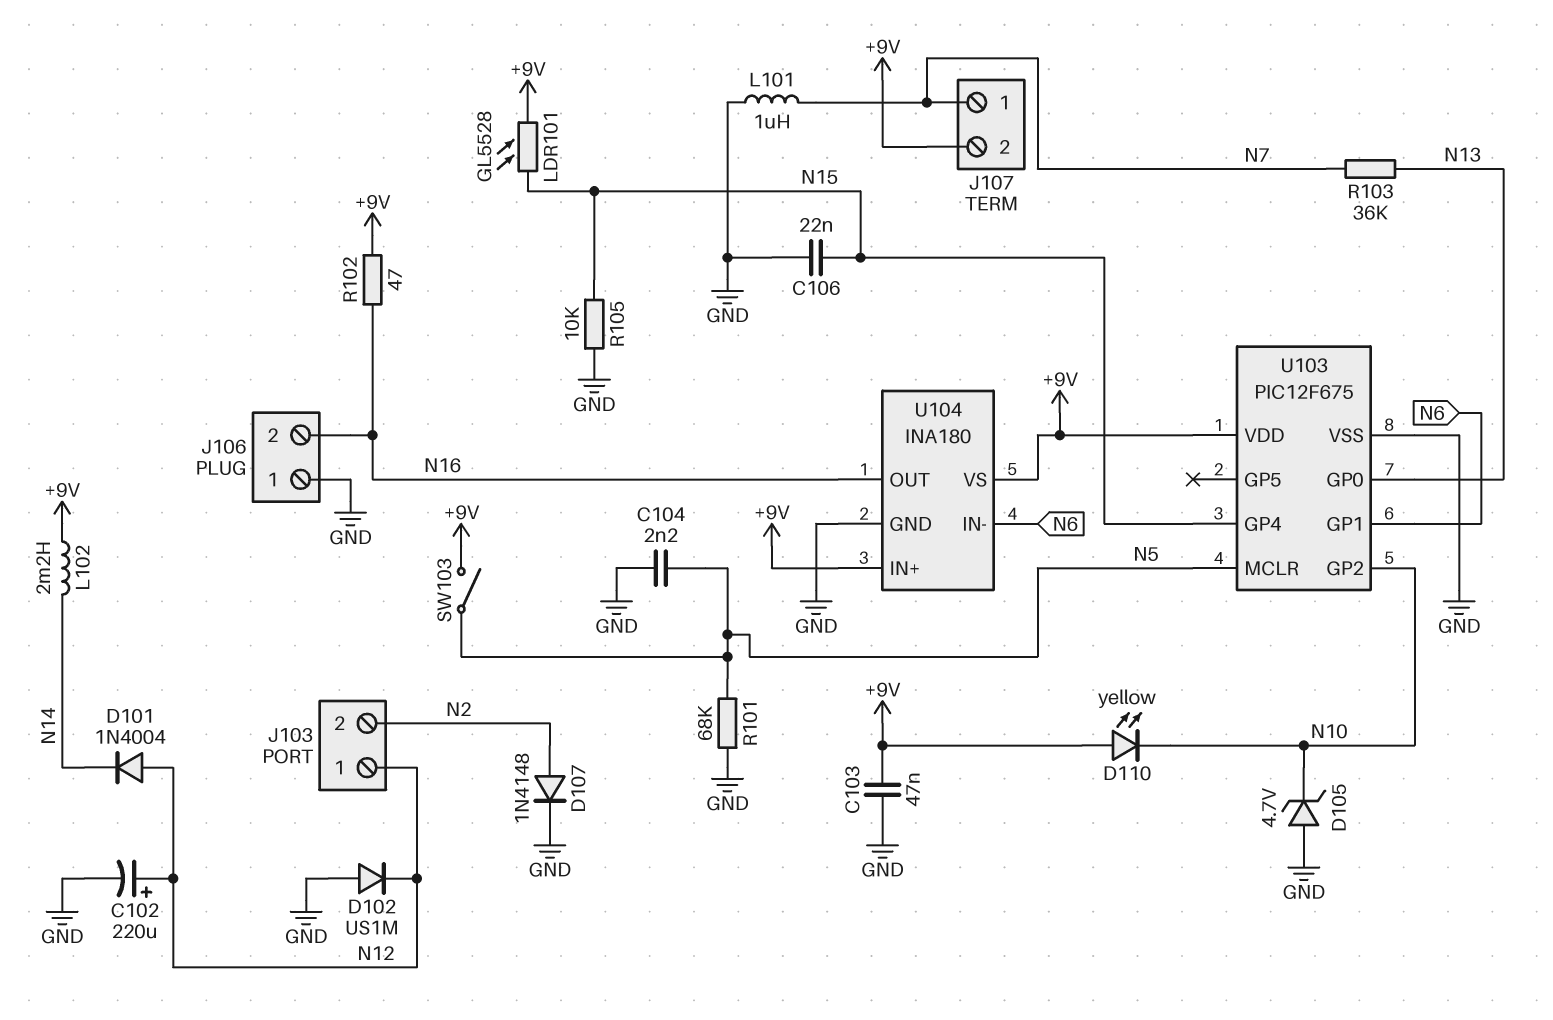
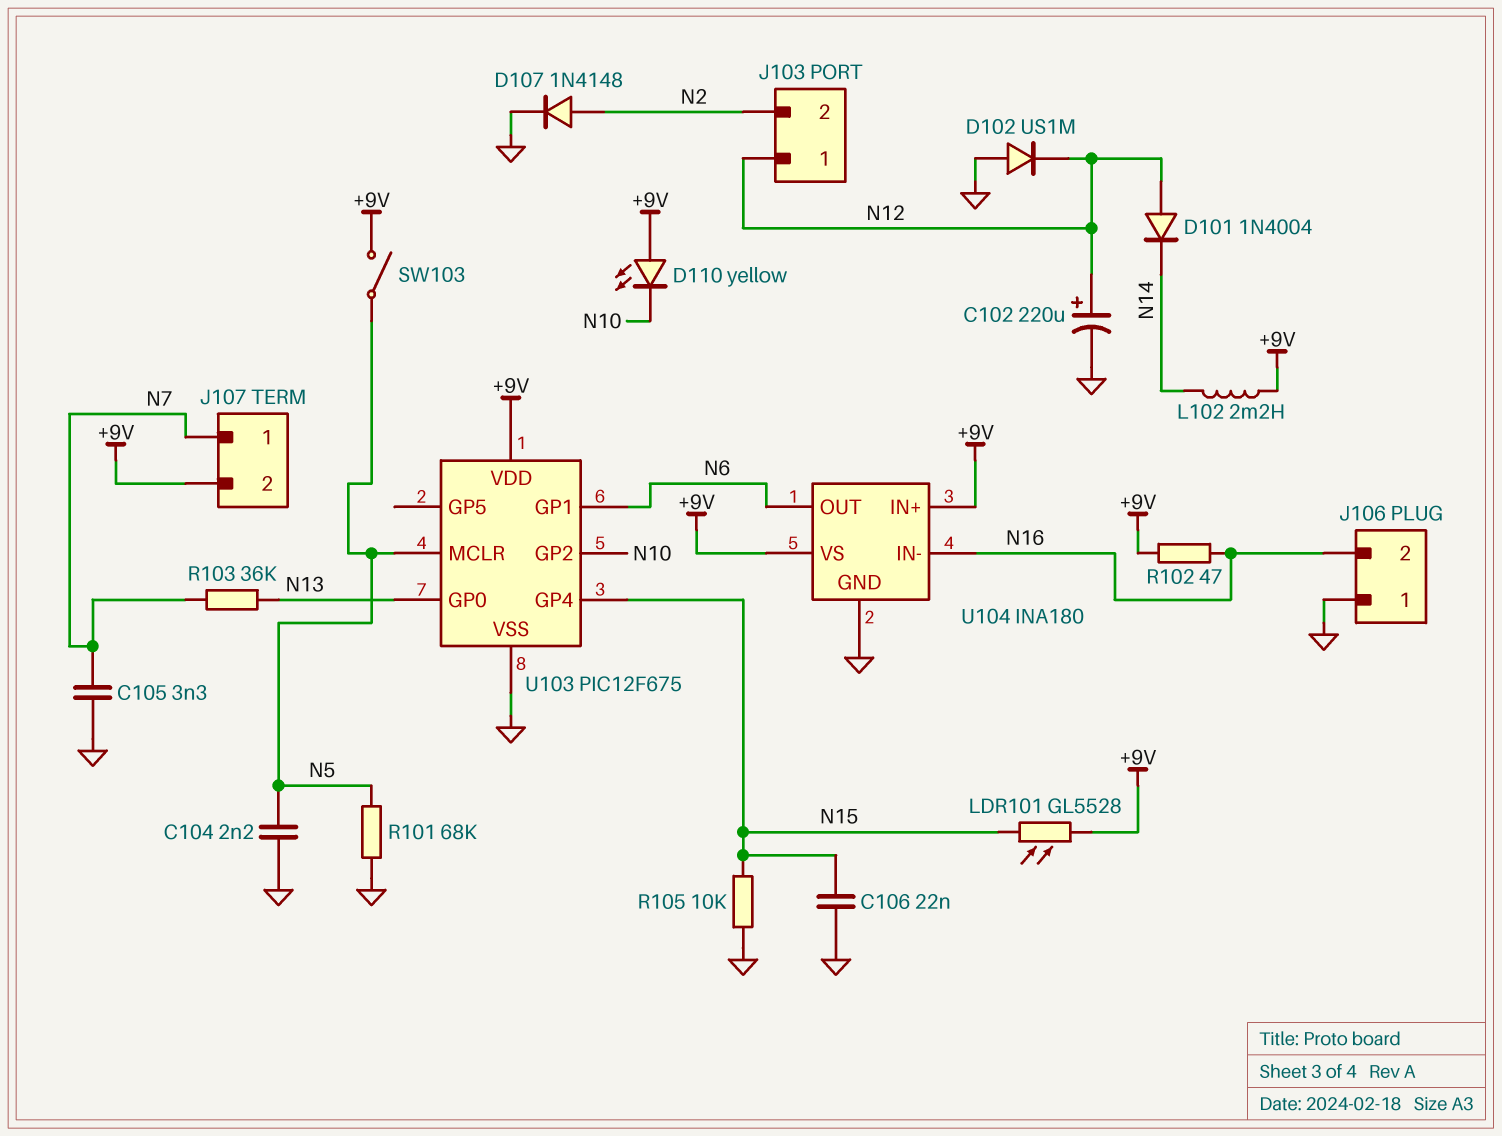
C103: 47nF (+9V, GND) -> none
C105: none -> 3.3nF (GND, N7)
D105: zener 4.7V (A GND, K N10) -> none
L101: 1uH (GND, N7) -> none
U104 pin IN-: N6 -> N16
U104 pin OUT: N16 -> N6

